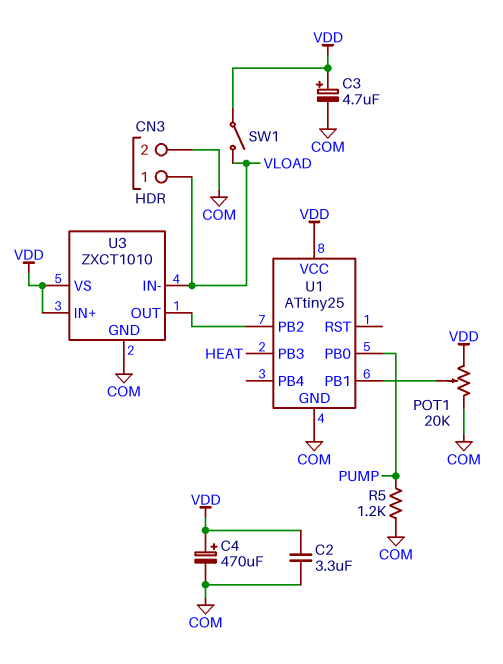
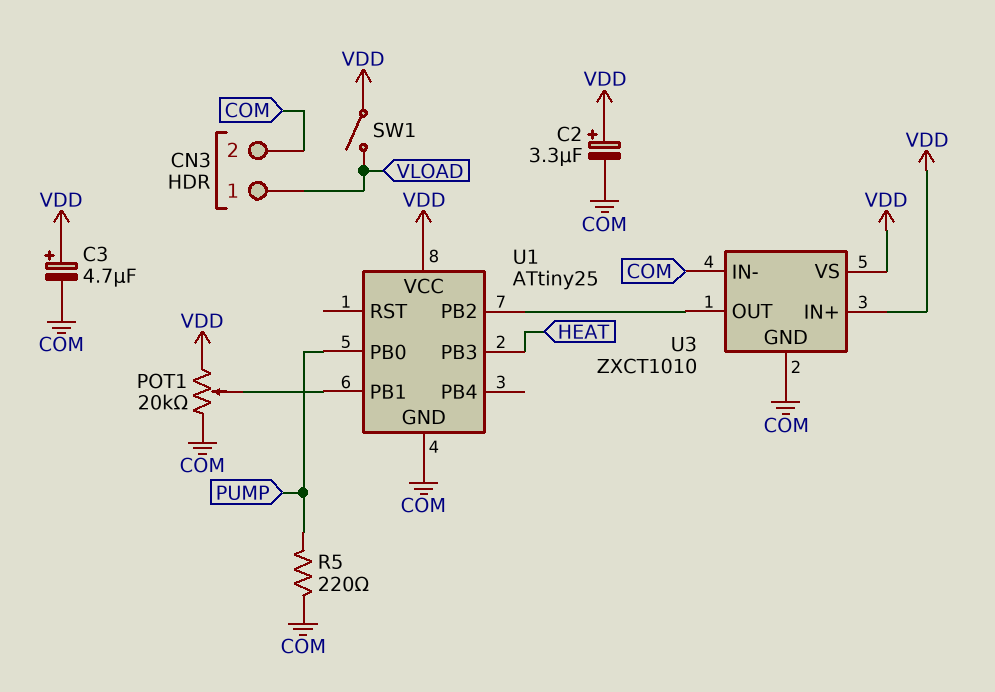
C2: 3.3uF (COM, VDD) -> 3.3uF (plus VDD, minus COM)
C4: 470uF (plus VDD, minus COM) -> none
R5: 1.2k (COM, PUMP) -> 220 (COM, PUMP)
U3 pin IN-: VLOAD -> COM

